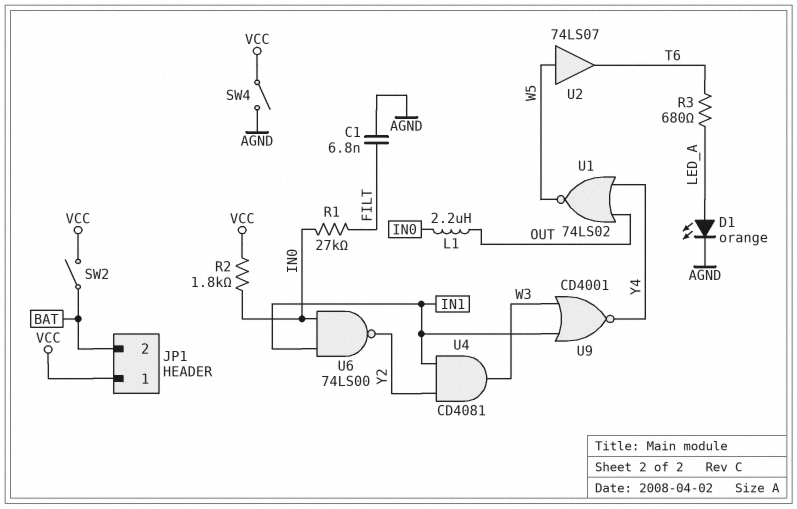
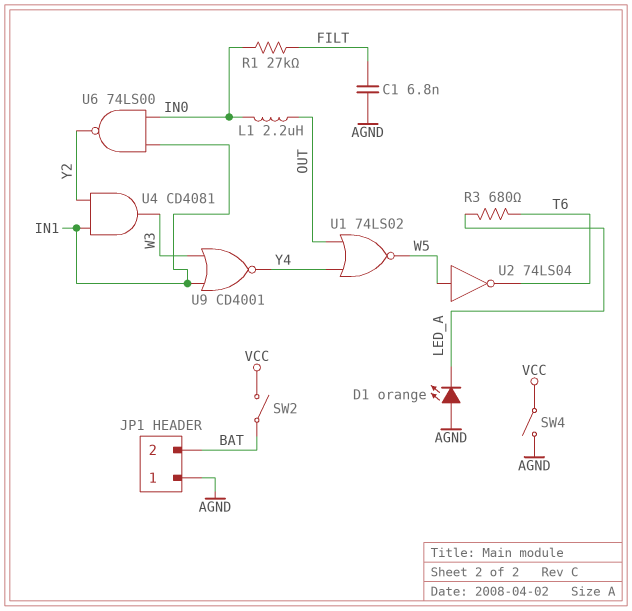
D1: LED orange (A LED_A, K AGND) -> LED orange (A AGND, K LED_A)
JP1 pin 1: VCC -> AGND
R2: 1.8k (IN0, VCC) -> none
U2: buffer 74LS07 (in W5, out T6) -> NOT 74LS04 (in W5, out T6)

